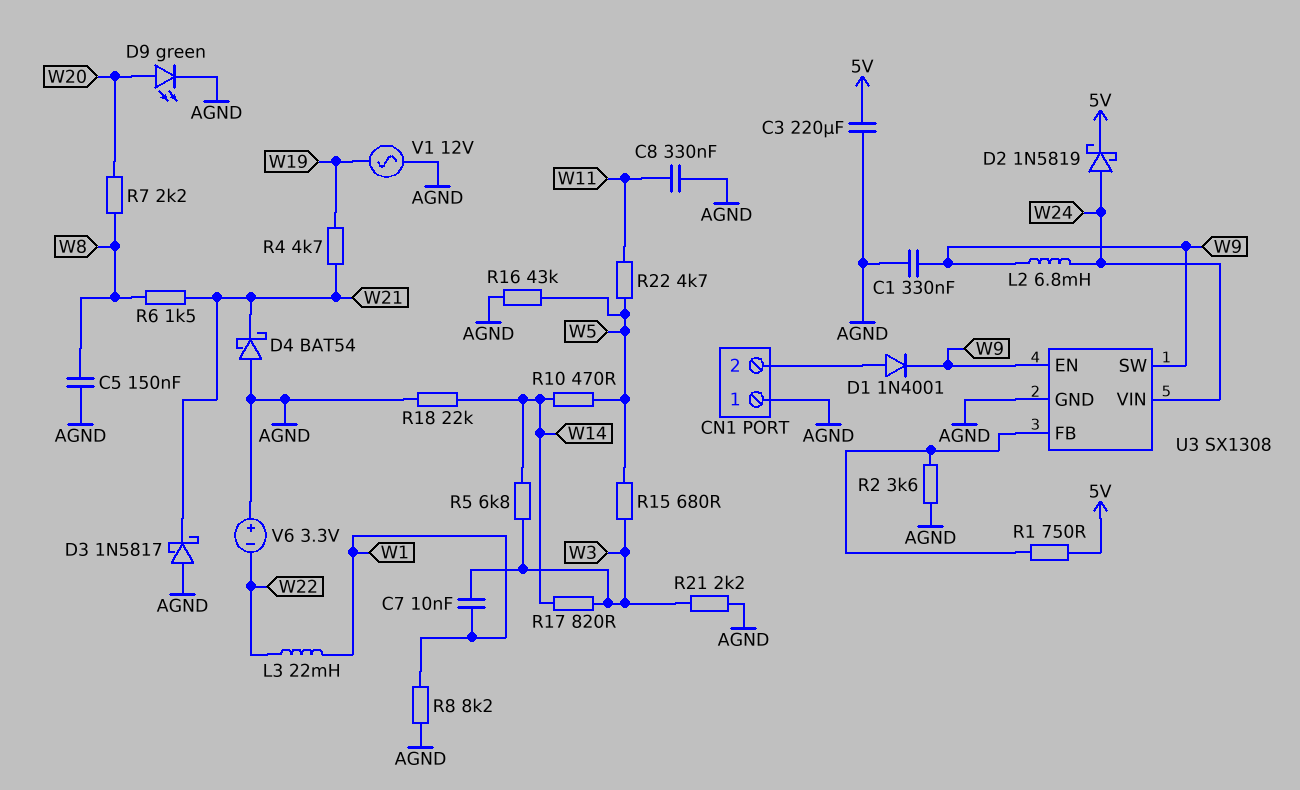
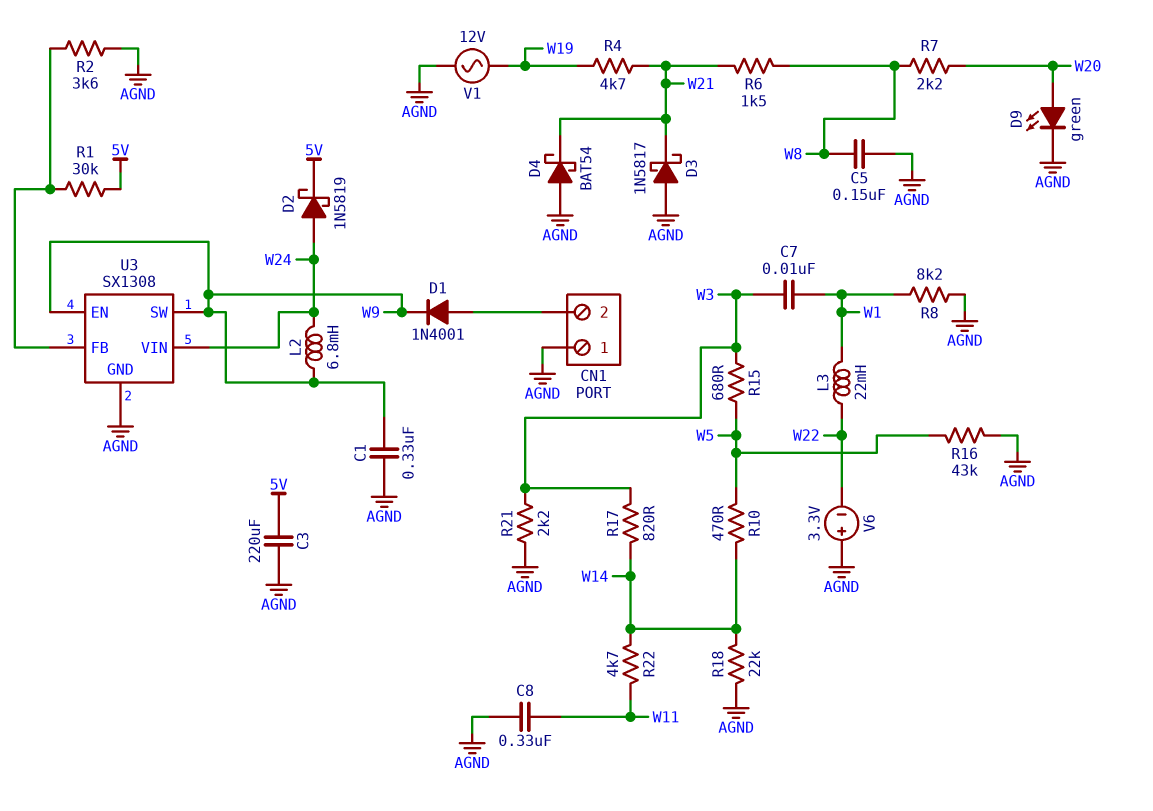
R1: 750 (5V, U3/FB) -> 30k (5V, U3/FB)
R5: 6.8k (W3, W14) -> none
R22: 4.7k (W5, W11) -> 4.7k (W11, W14)

